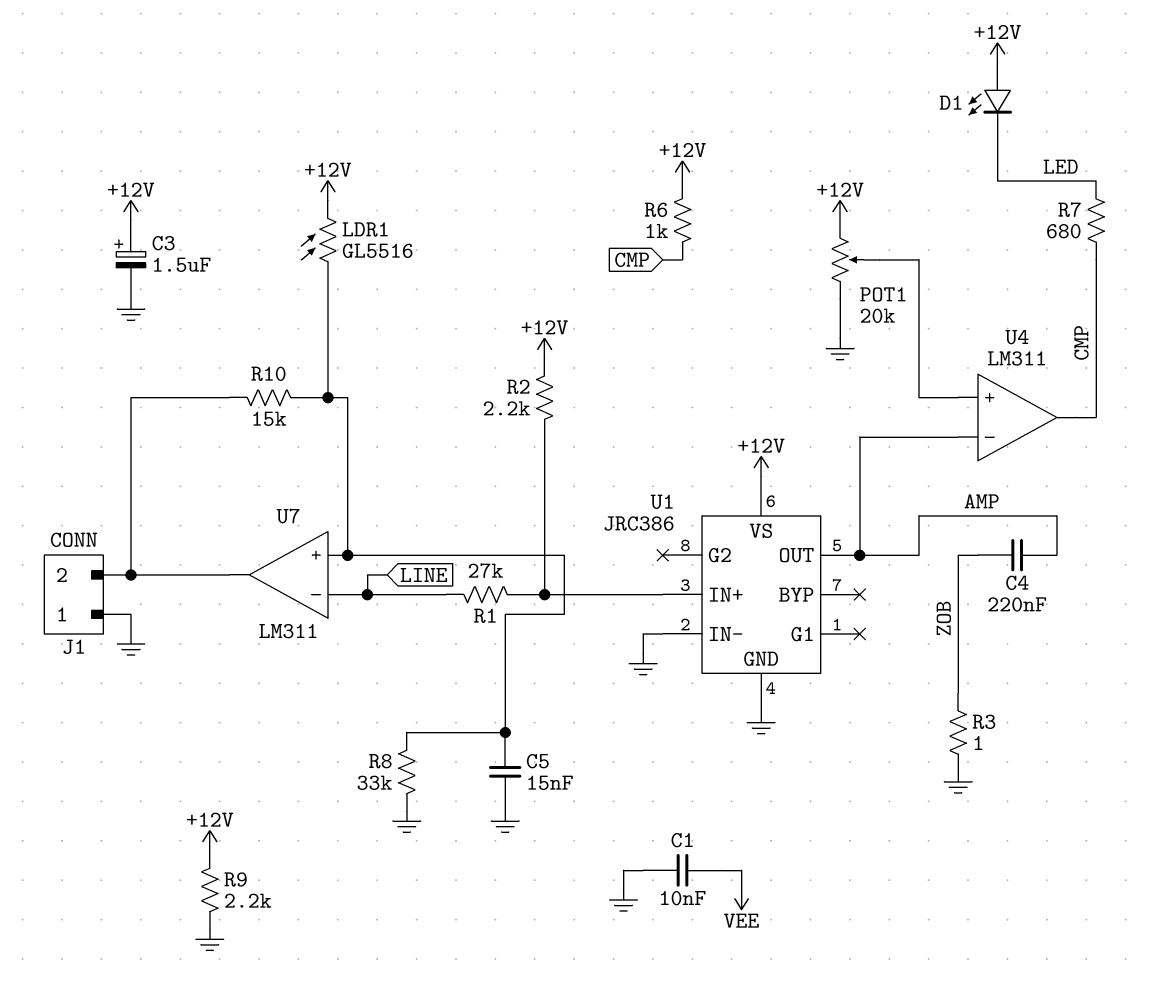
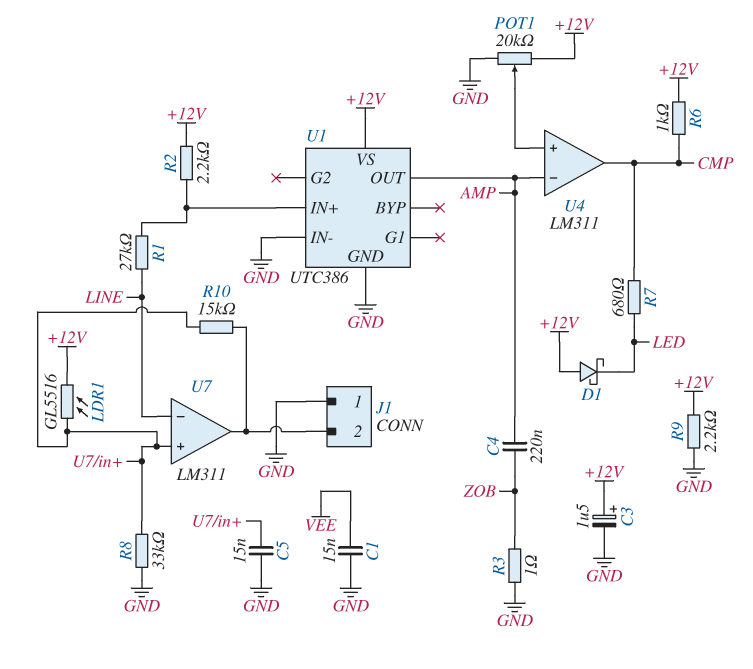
C1: 10nF (GND, VEE) -> 15nF (GND, VEE)
D1: LED (A +12V, K LED) -> schottky (A +12V, K LED)
U1: JRC386 -> UTC386

